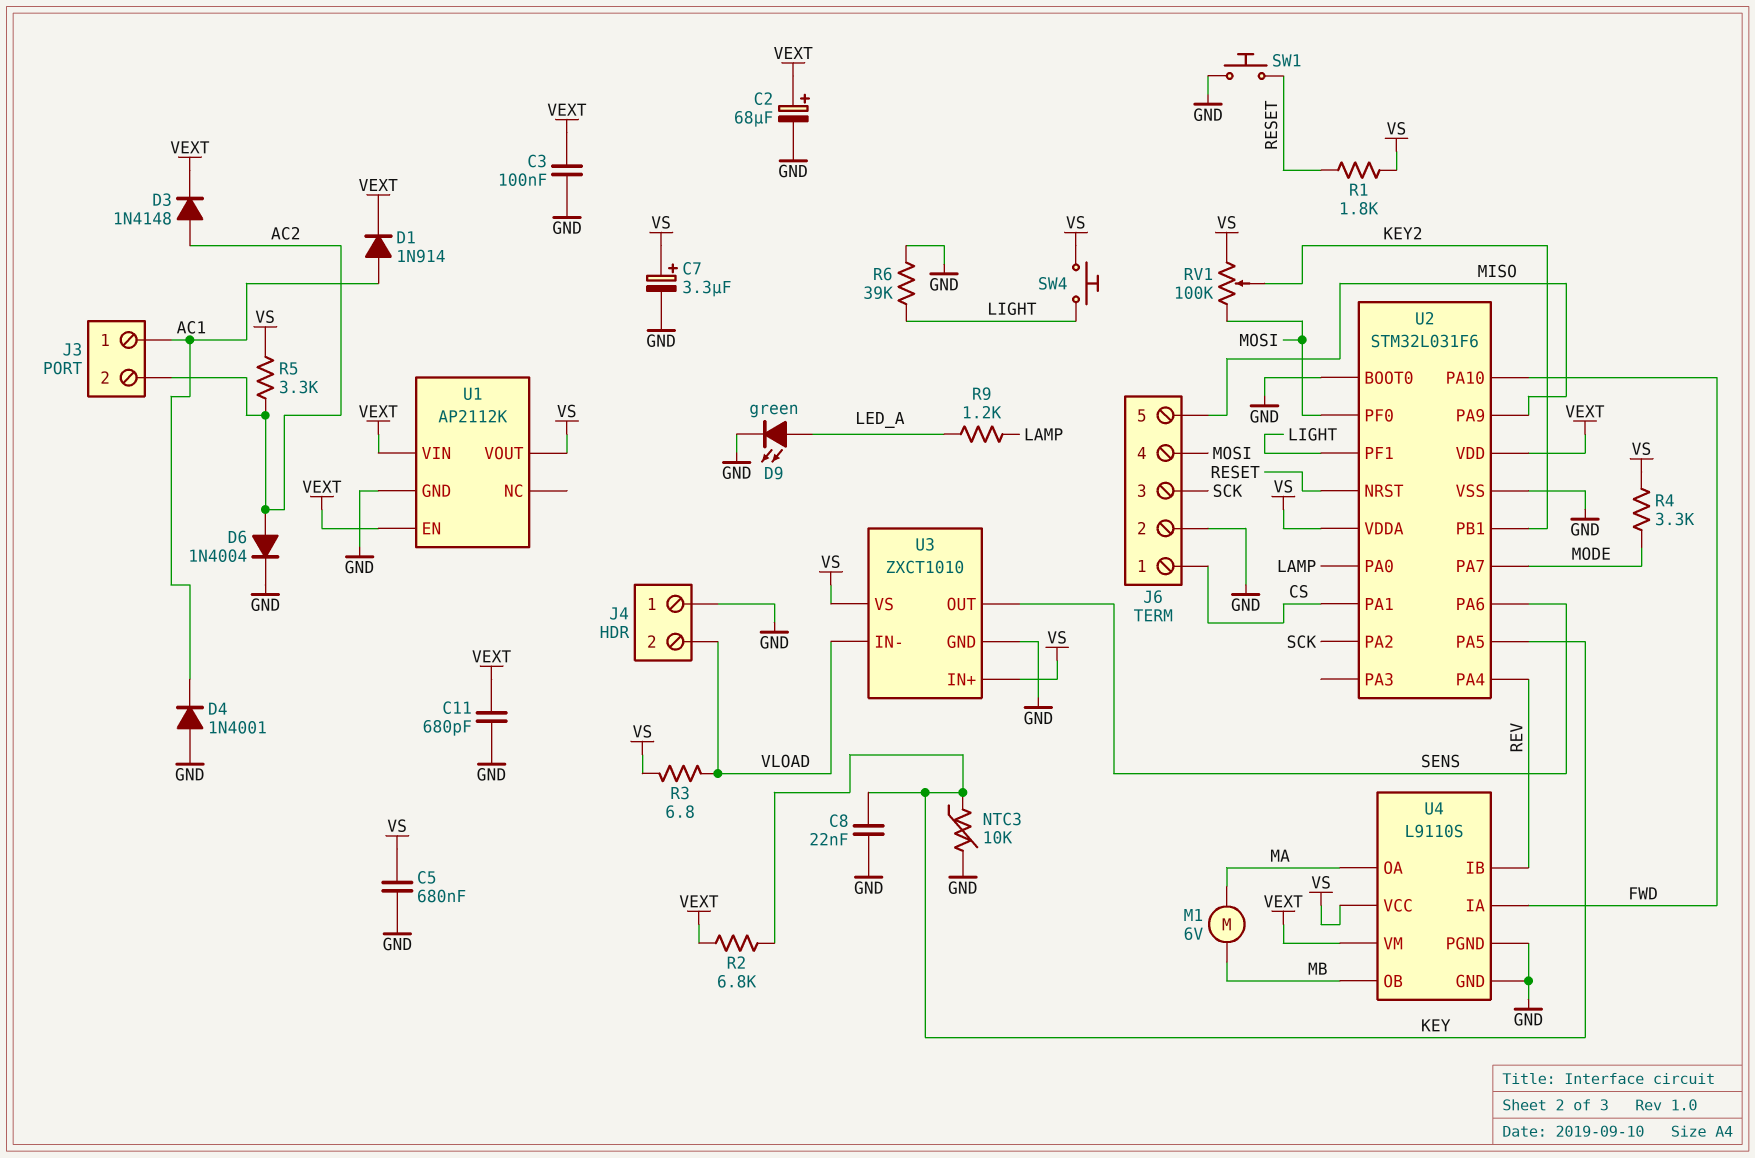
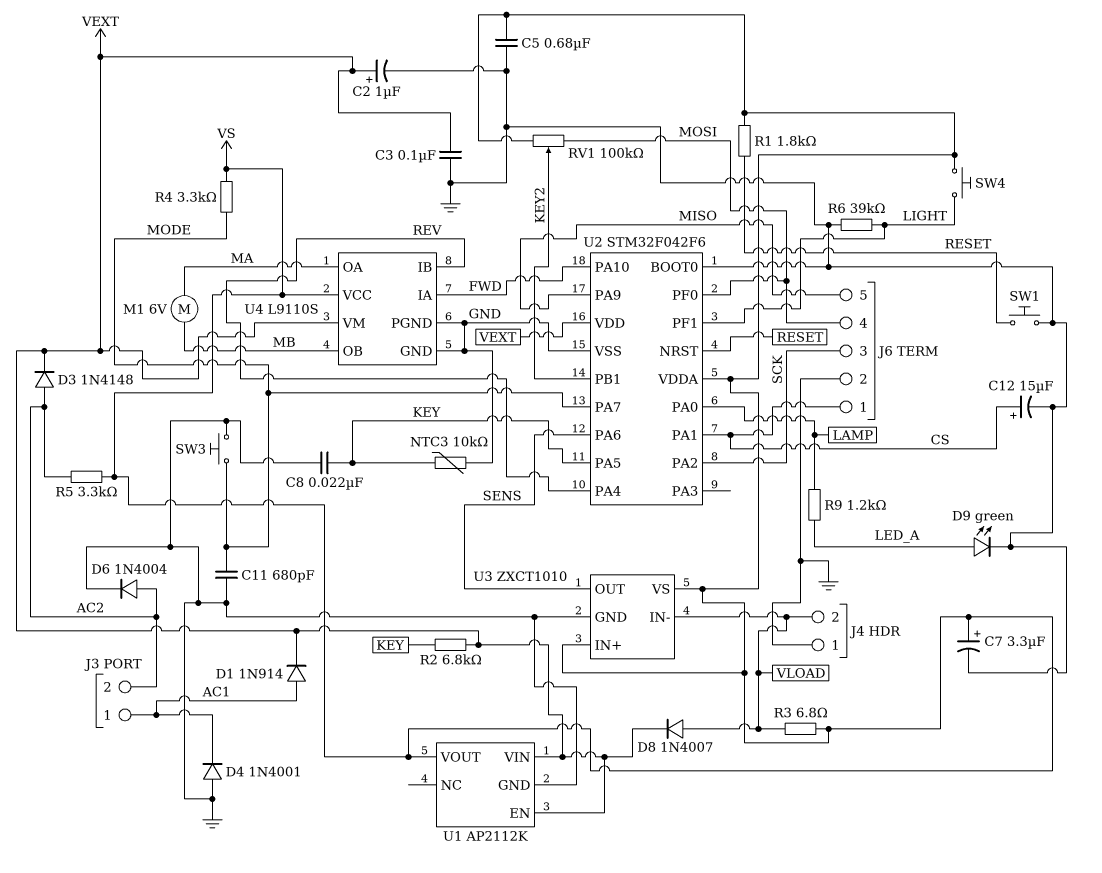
C2: 68uF (plus VEXT, minus GND) -> 1uF (plus VEXT, minus GND)
C11: 680pF (GND, VEXT) -> 680pF (GND, MODE)
C12: none -> 15uF (plus CS, minus GND)
D8: none -> diode 1N4007 (A VLOAD, K VEXT)
SW3: none -> button (GND, MODE)
U2: STM32L031F6 -> STM32F042F6

